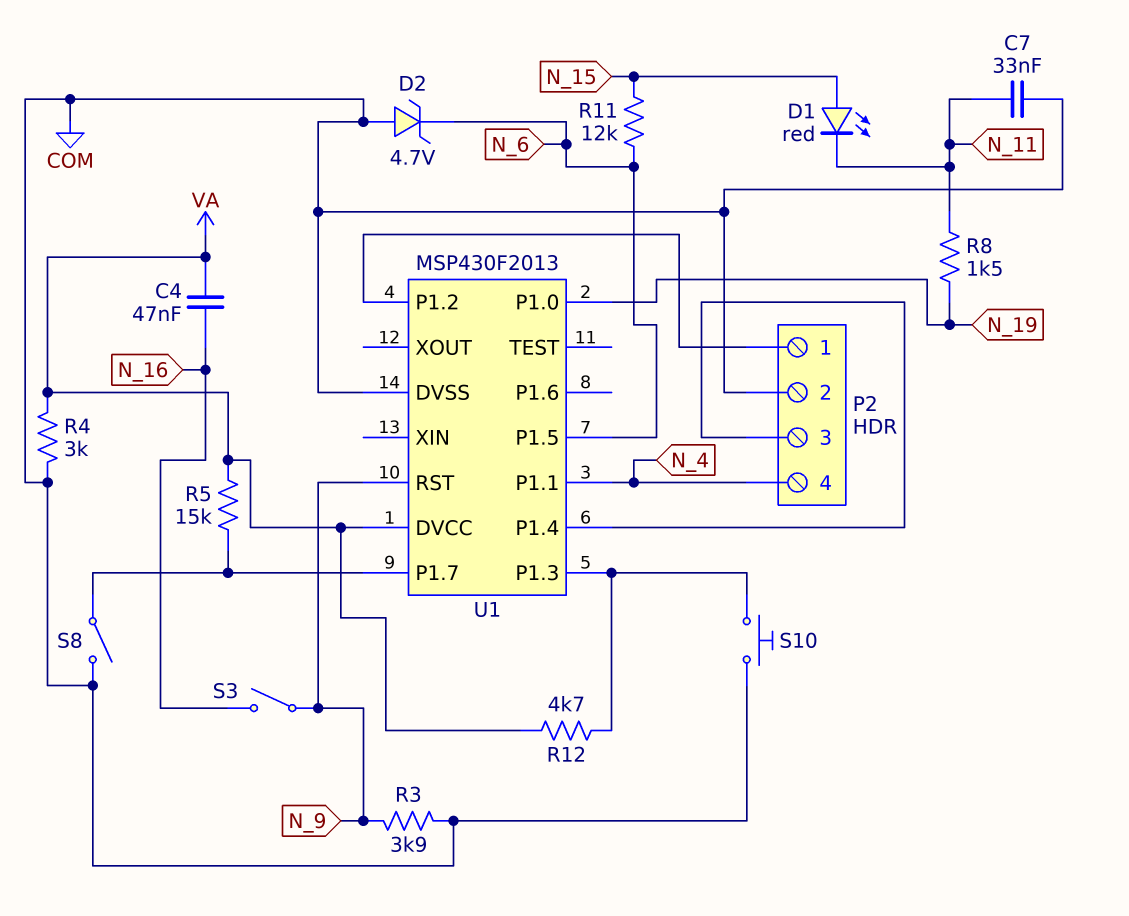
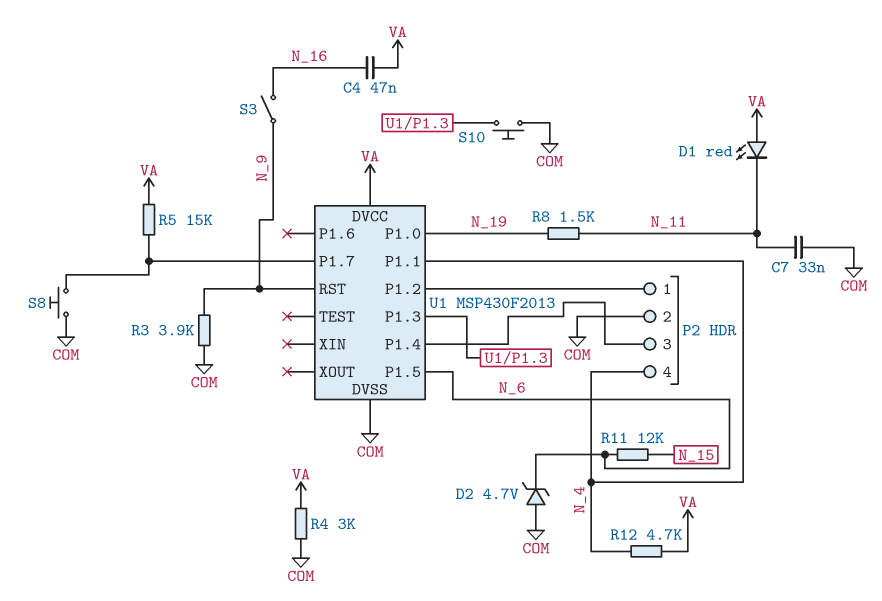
D1: LED red (A N_15, K N_11) -> LED red (A VA, K N_11)
R12: 4.7k (U1/P1.3, VA) -> 4.7k (N_4, VA)
S8: switch (COM, U1/P1.7) -> button (COM, U1/P1.7)

